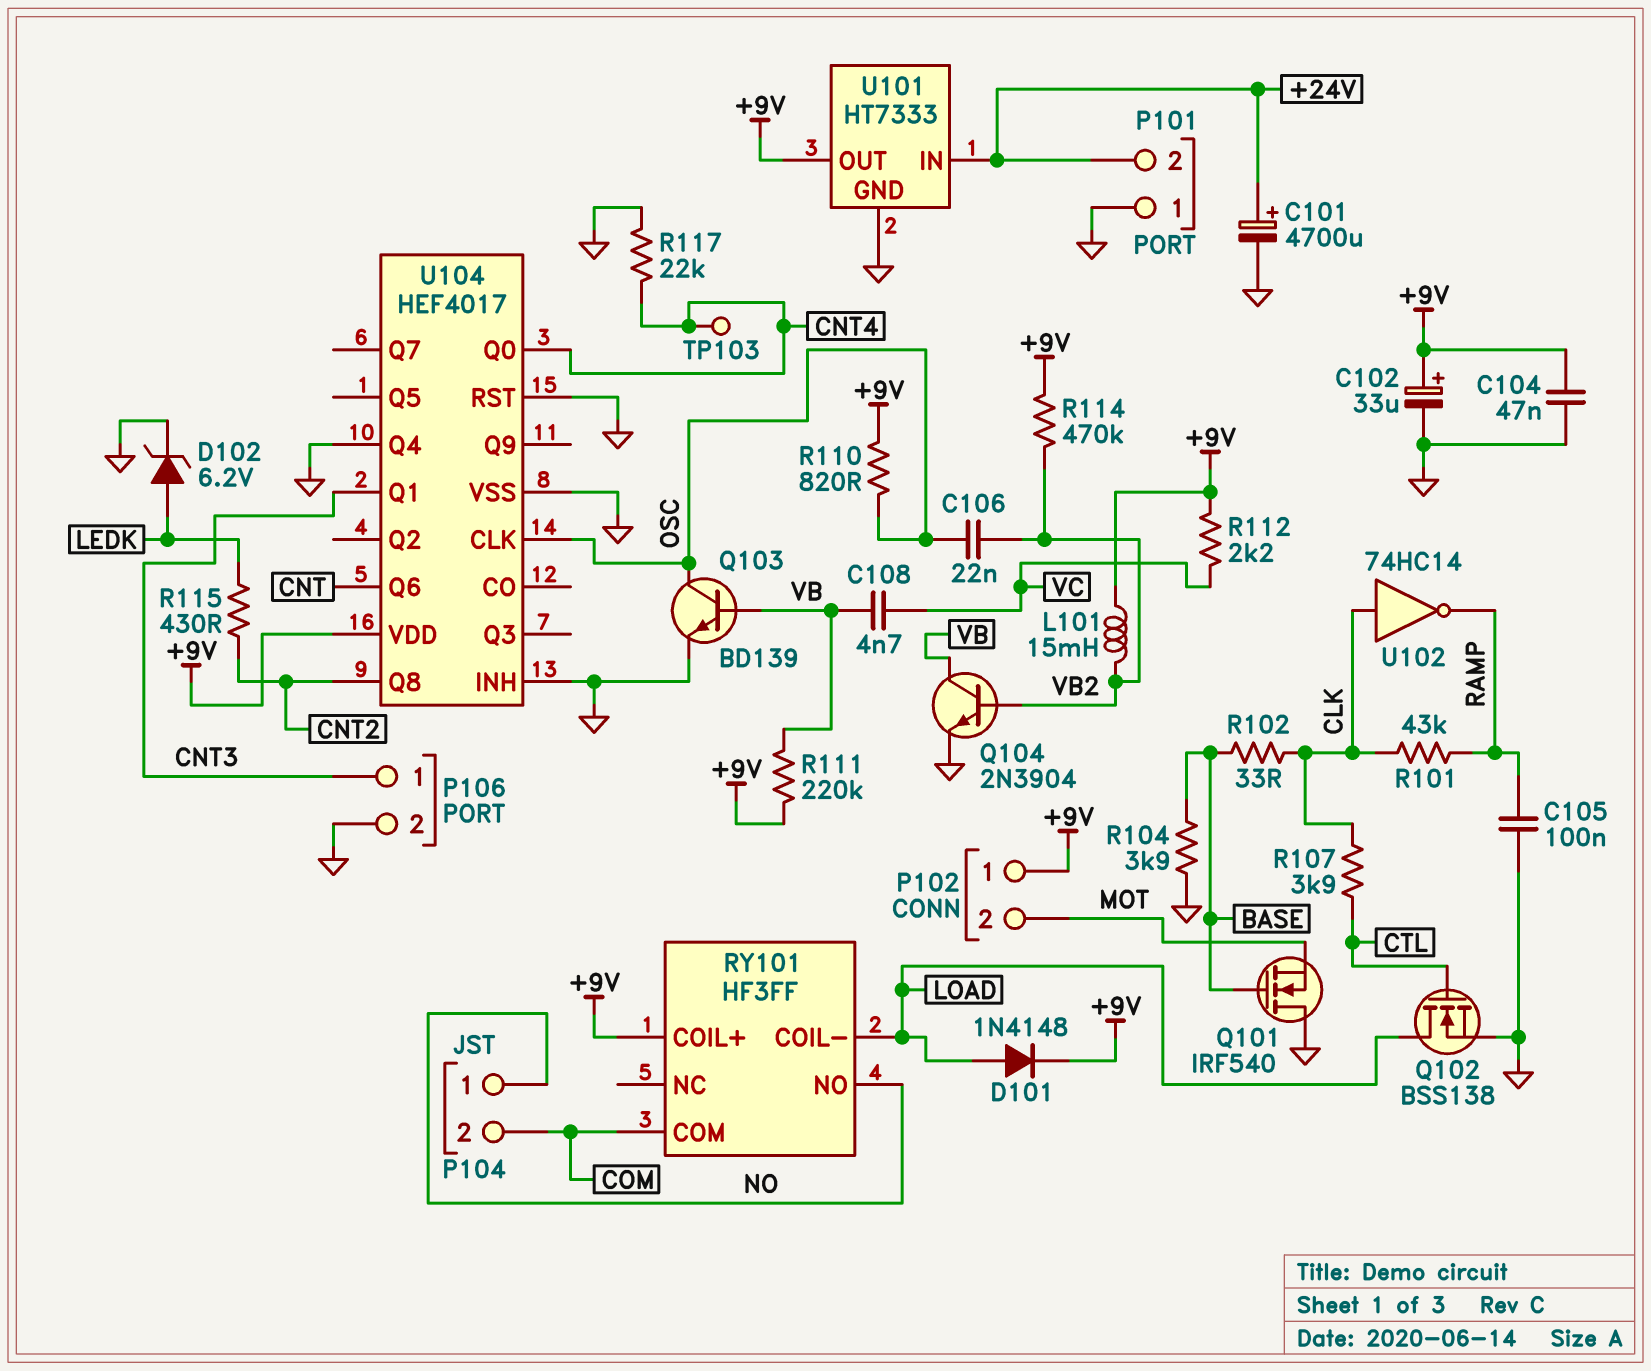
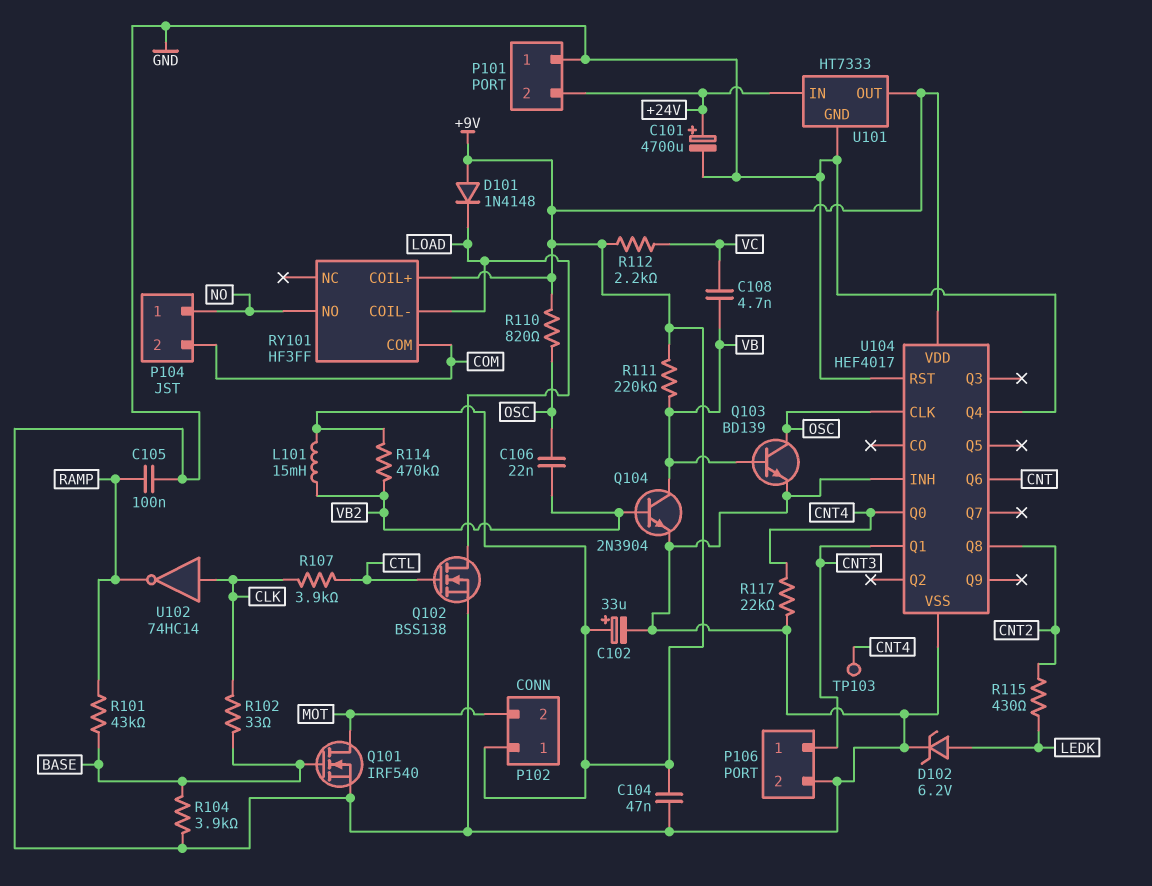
D101: diode 1N4148 (A LOAD, K +9V) -> diode 1N4148 (A +9V, K LOAD)
Q101: NMOS IRF540 (G BASE, D GND, S MOT) -> NMOS IRF540 (G BASE, D MOT, S GND)
R101: 43k (CLK, RAMP) -> 43k (BASE, RAMP)

